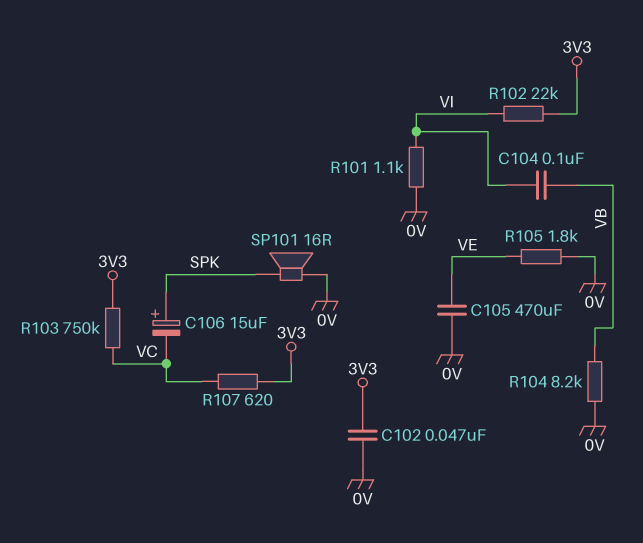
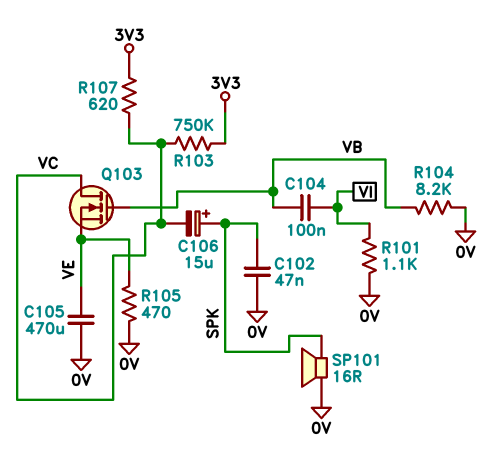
C102: 47nF (0V, 3V3) -> 47nF (0V, SPK)
Q103: none -> NMOS (G VB, D VC, S VE)
R102: 22k (3V3, VI) -> none
R105: 1.8k (0V, VE) -> 470 (0V, VE)

